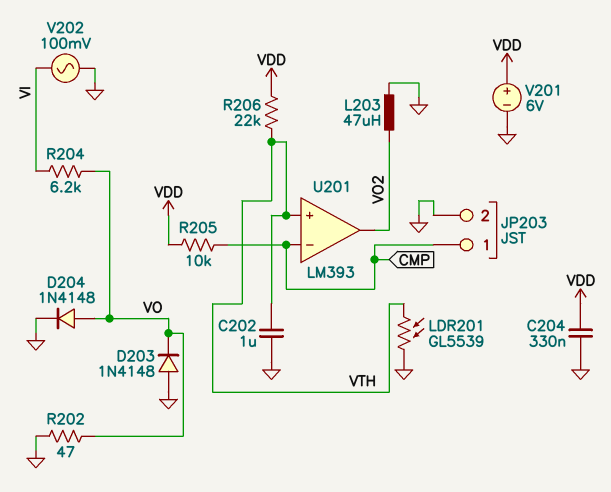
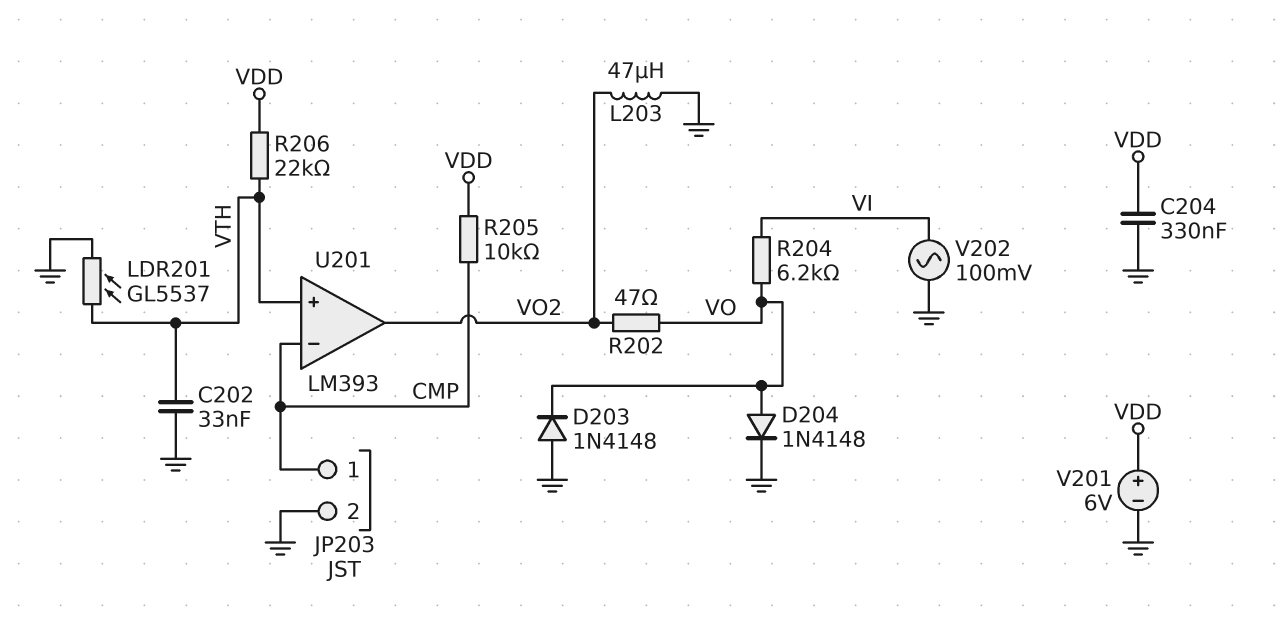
C202: 1uF (GND, VTH) -> 33nF (GND, VTH)
LDR201: GL5539 (GND, VTH) -> GL5537 (GND, VTH)
R202: 47 (GND, VO) -> 47 (VO, VO2)

